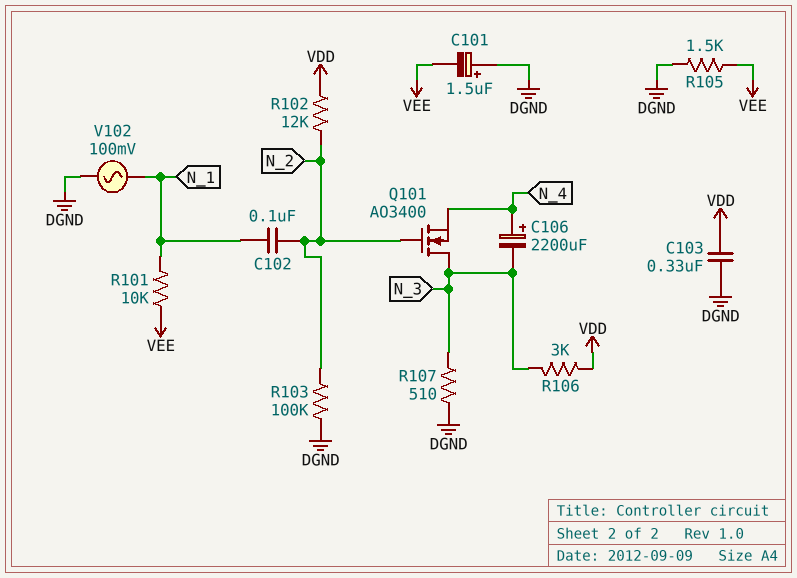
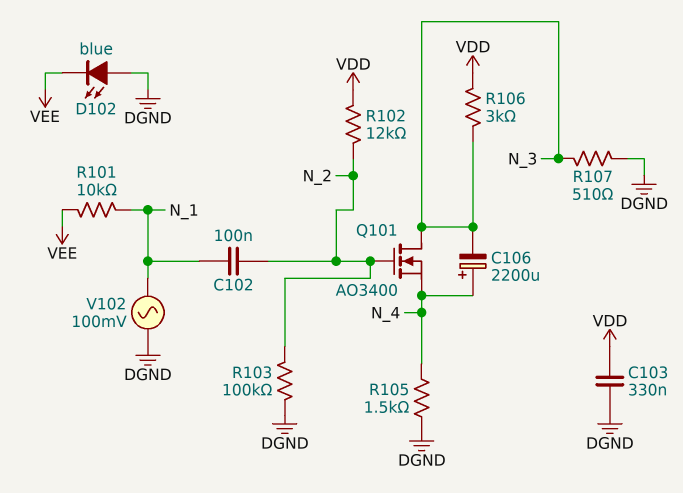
C101: 1.5uF (plus DGND, minus VEE) -> none
D102: none -> LED blue (A DGND, K VEE)
R105: 1.5k (DGND, VEE) -> 1.5k (DGND, N_4)

